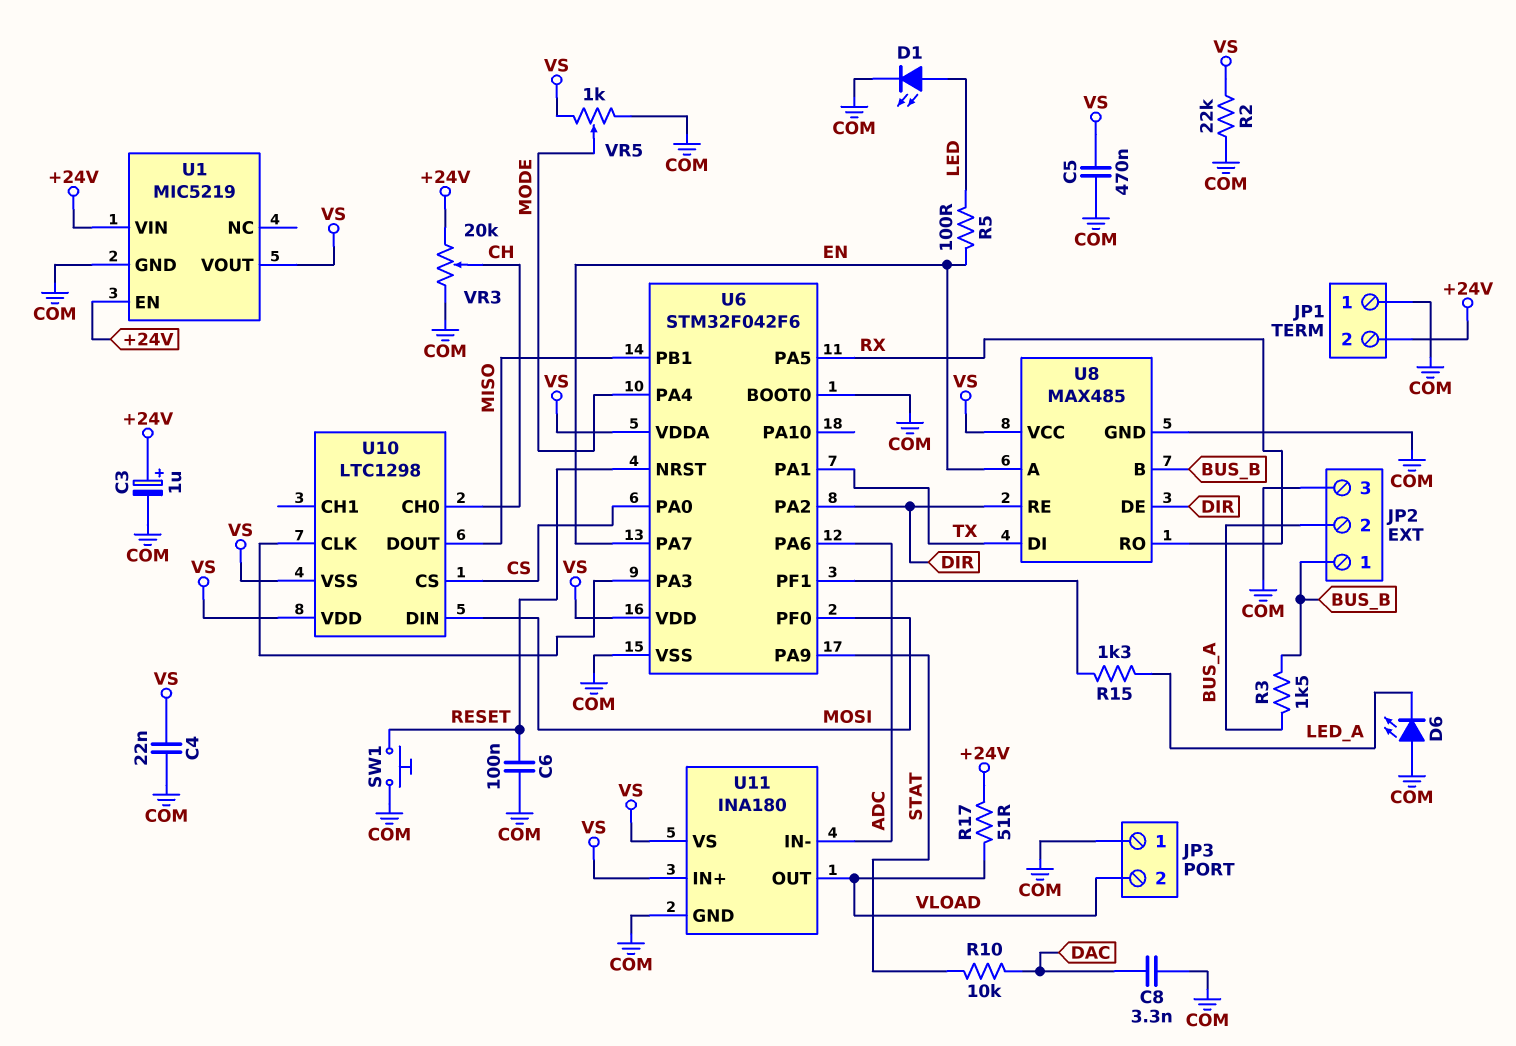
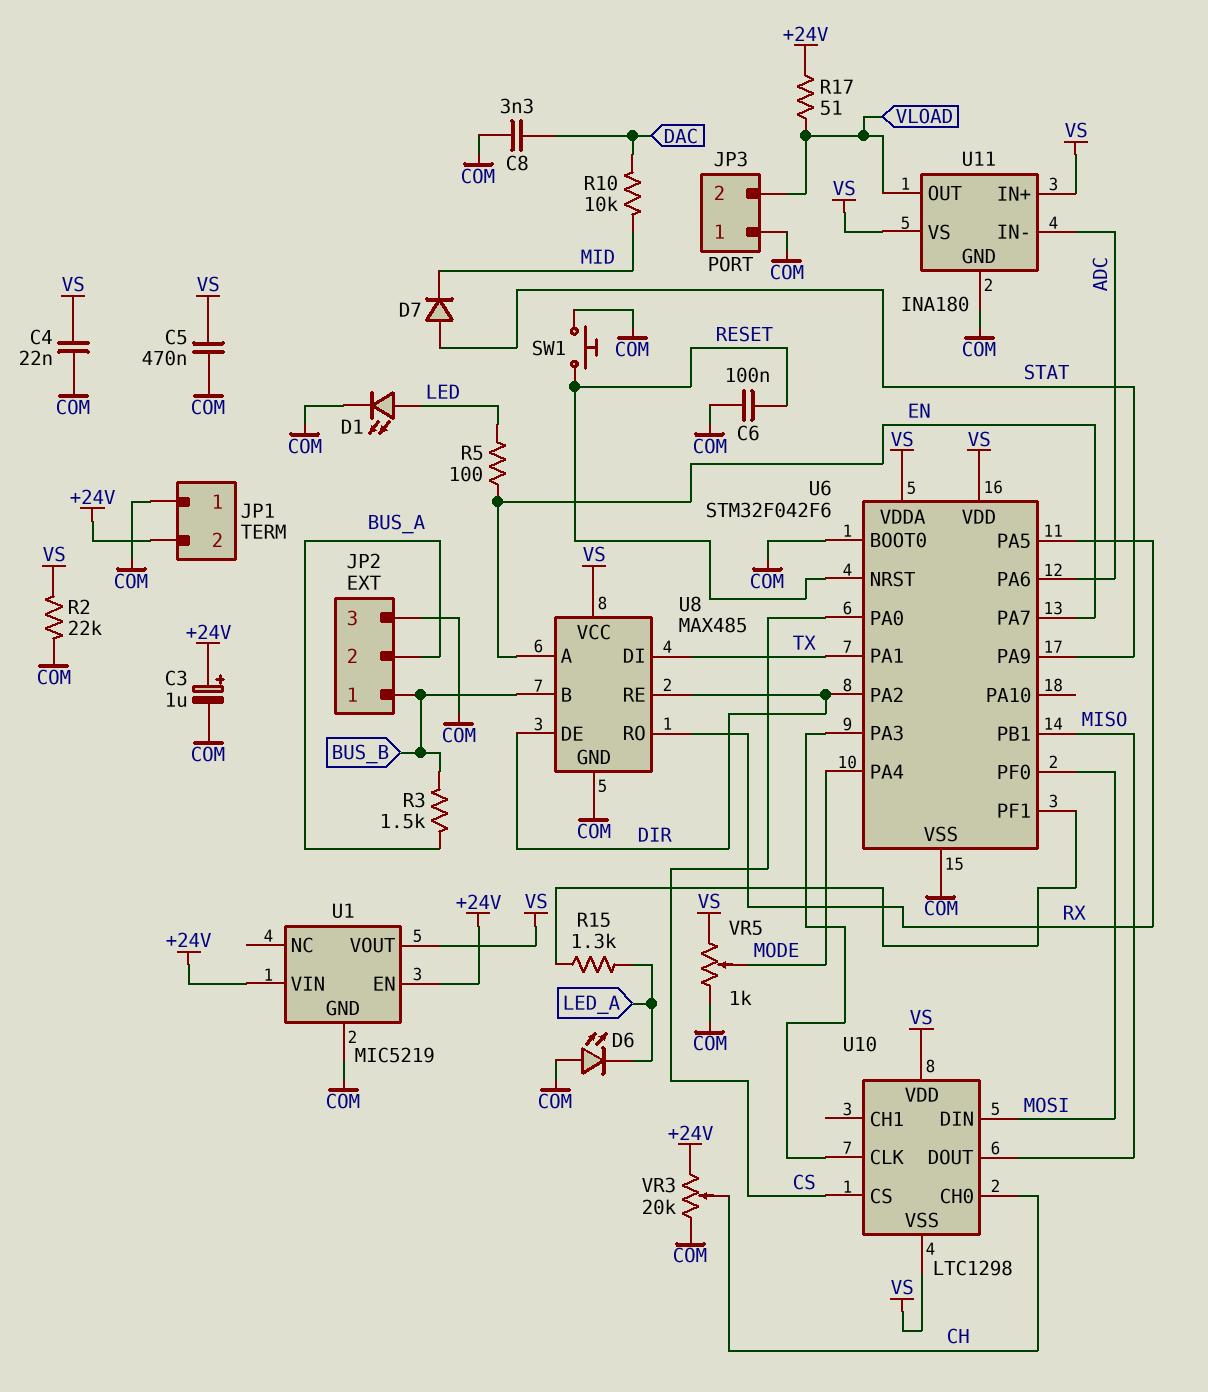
D7: none -> diode (A STAT, K MID)
R10: 10k (DAC, STAT) -> 10k (DAC, MID)

